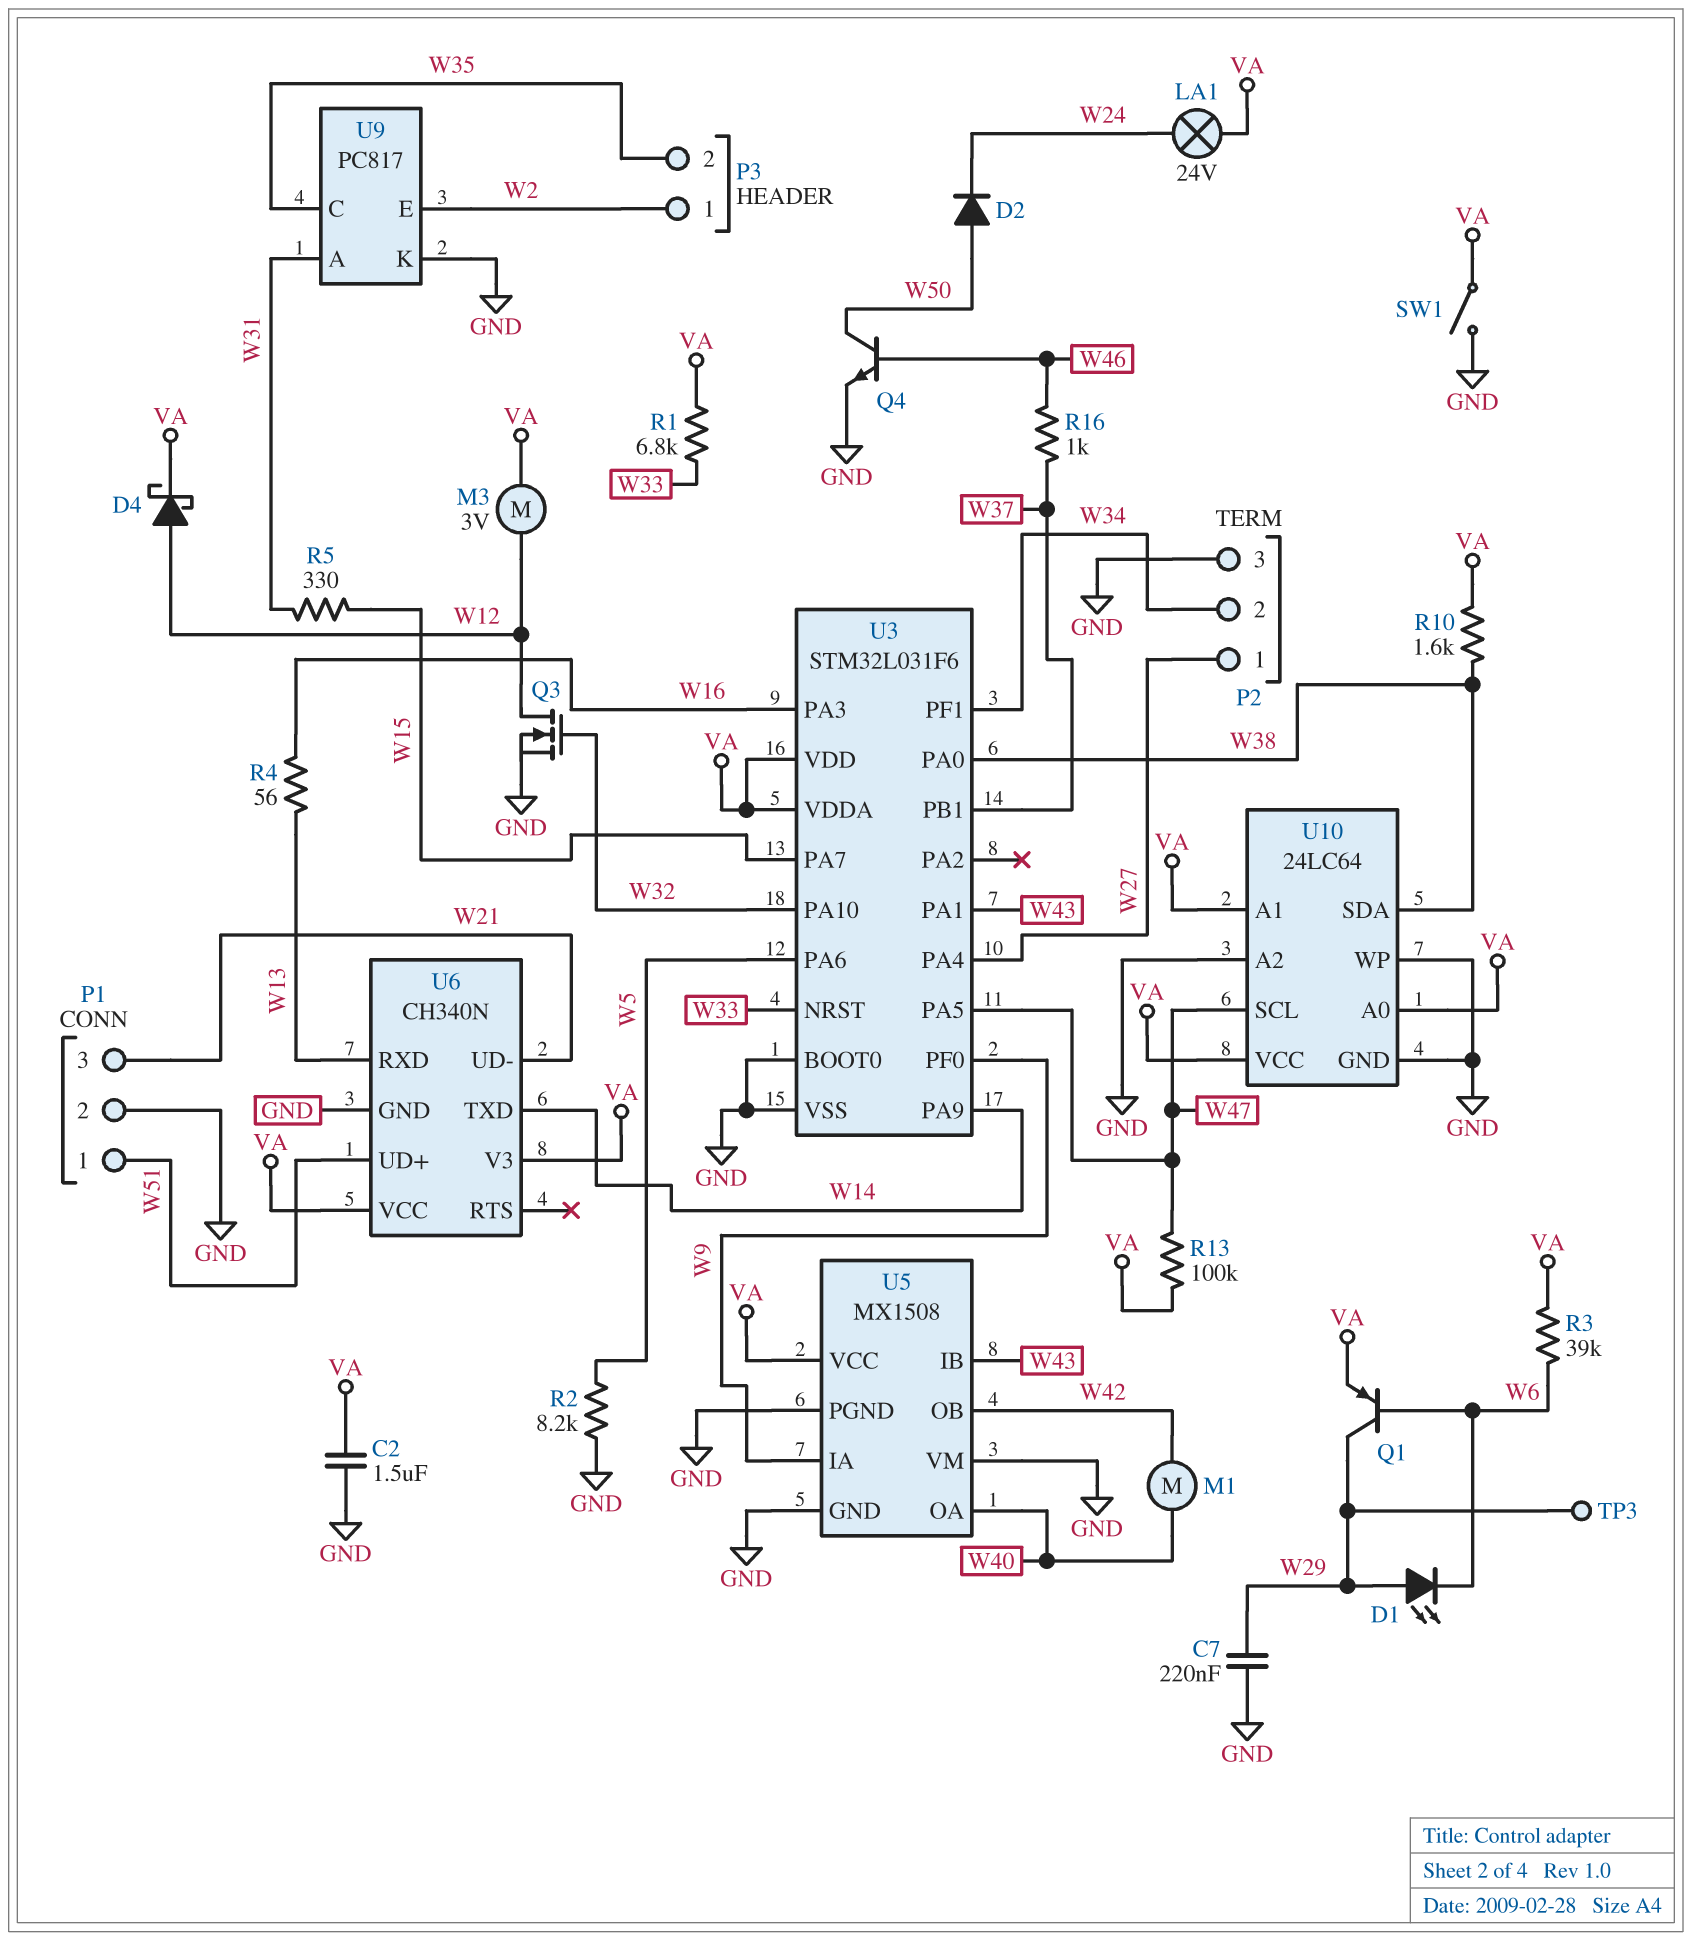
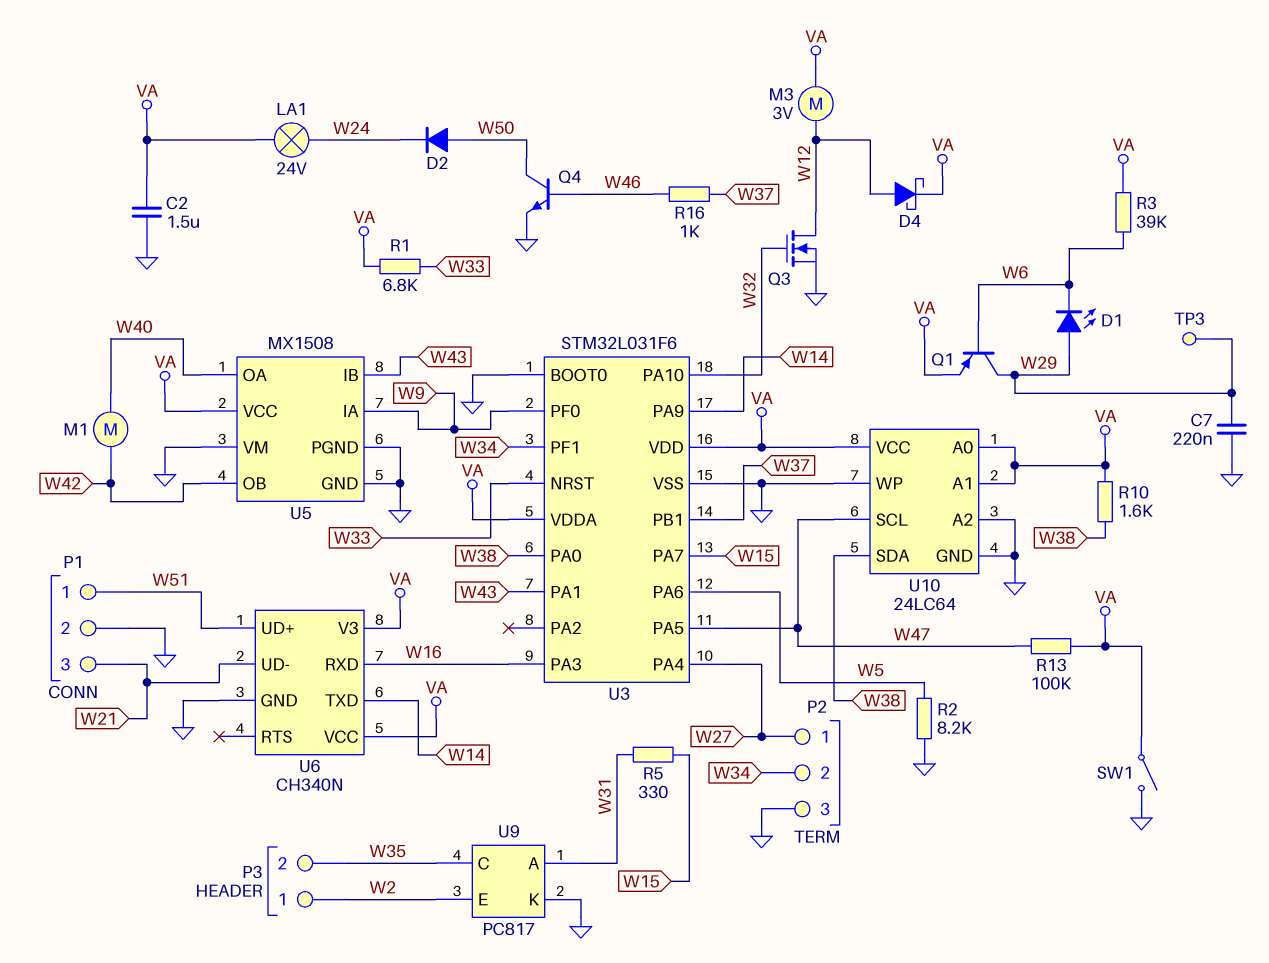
R4: 56 (W13, W16) -> none
U6 pin RXD: W13 -> W16

